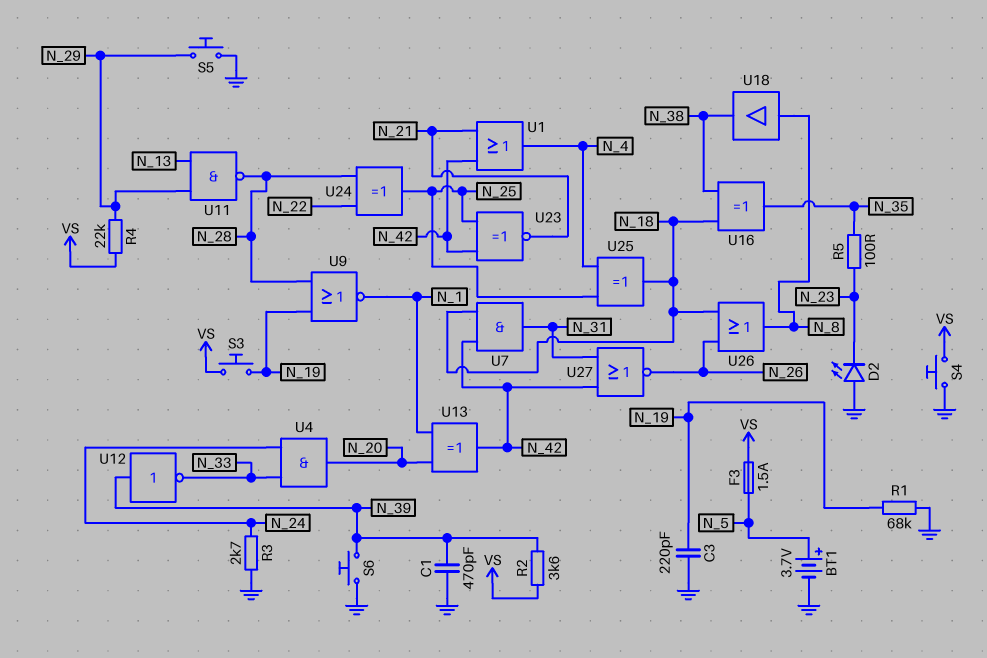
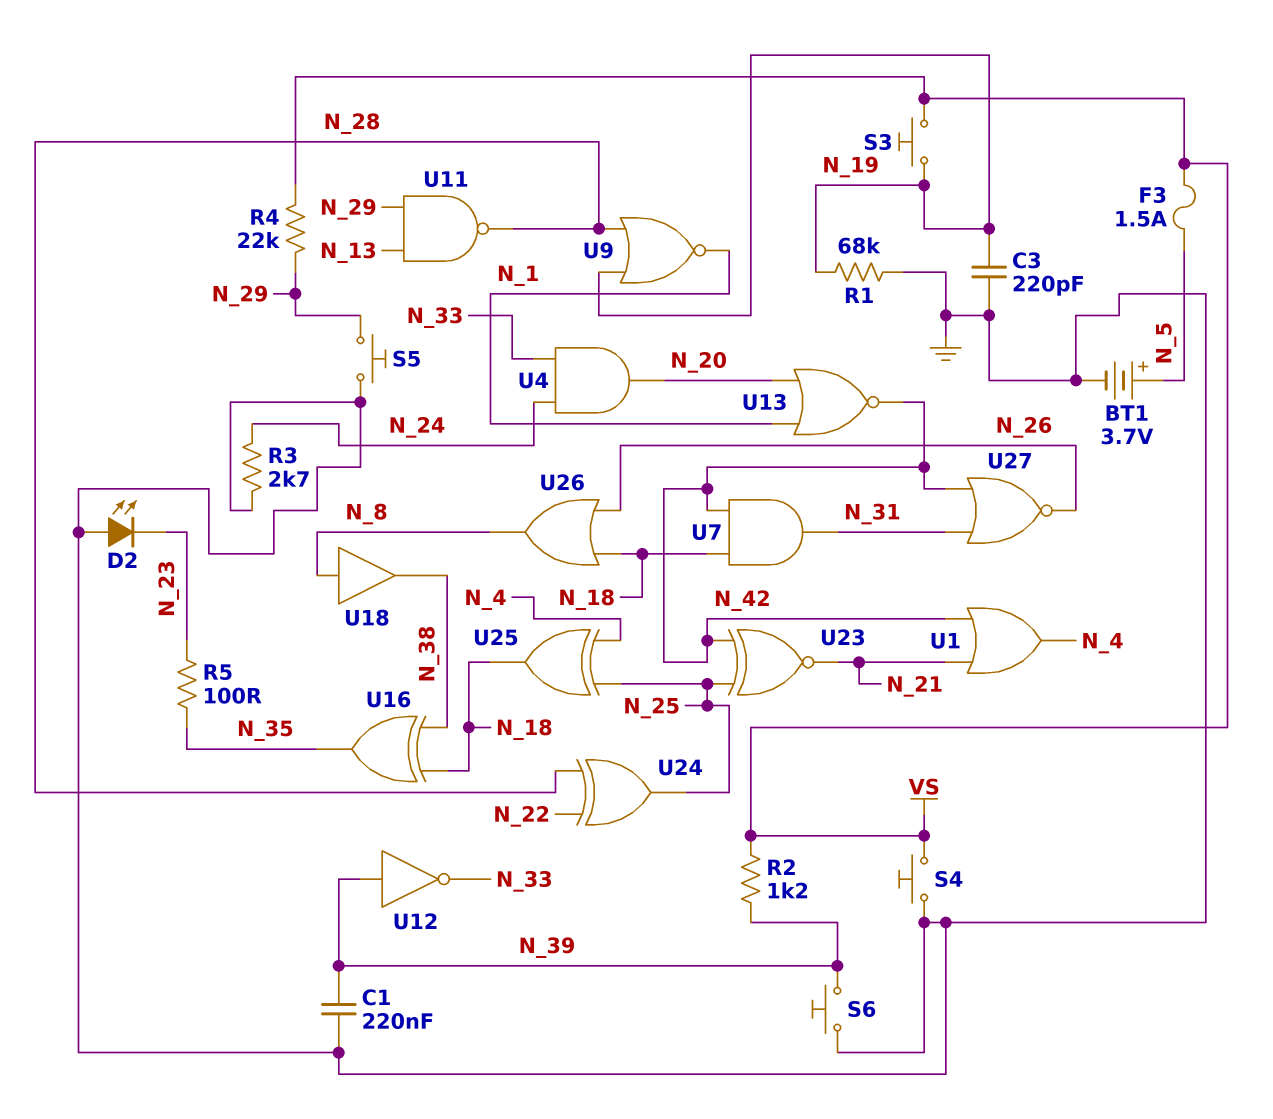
C1: 470pF (GND, N_39) -> 220nF (GND, N_39)
R2: 3.6k (N_39, VS) -> 1.2k (N_39, VS)
U13: XOR (in N_1, in N_20, out N_42) -> NOR (in N_1, in N_20, out N_42)

